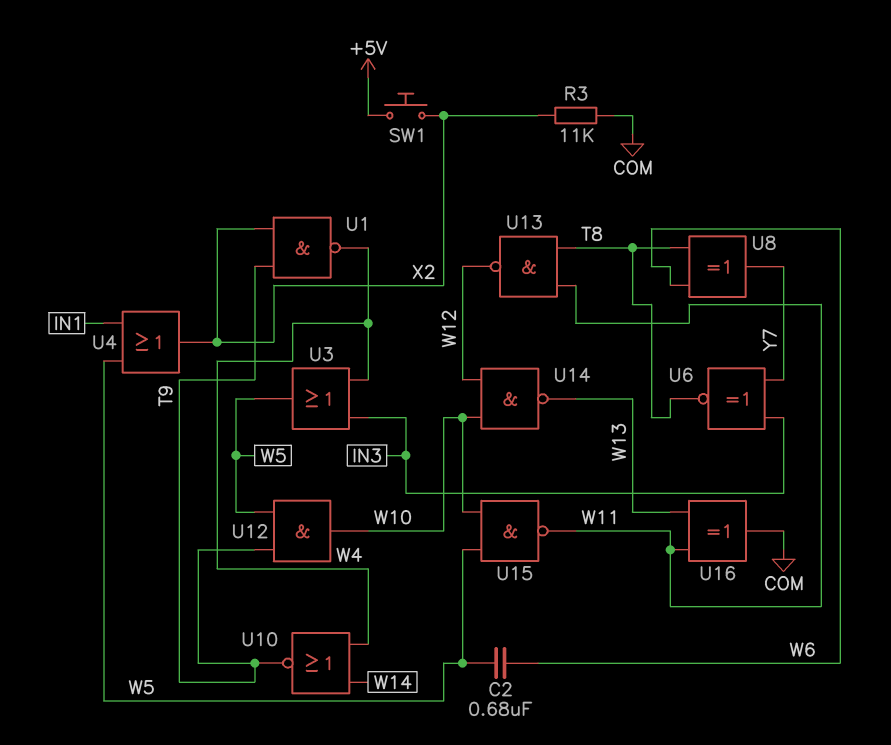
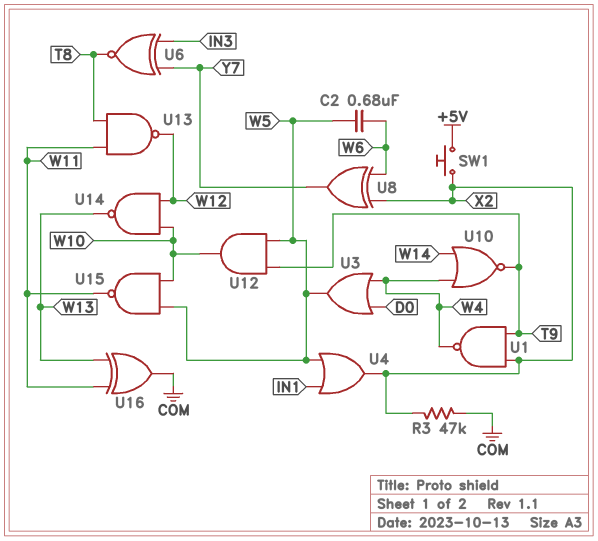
R3: 11k (COM, X2) -> 47k (COM, X2)
U3: OR (in IN3, in W4, out W5) -> OR (in D0, in W4, out W5)
U8: XOR (in T8, in W6, out Y7) -> XOR (in W6, in X2, out Y7)

